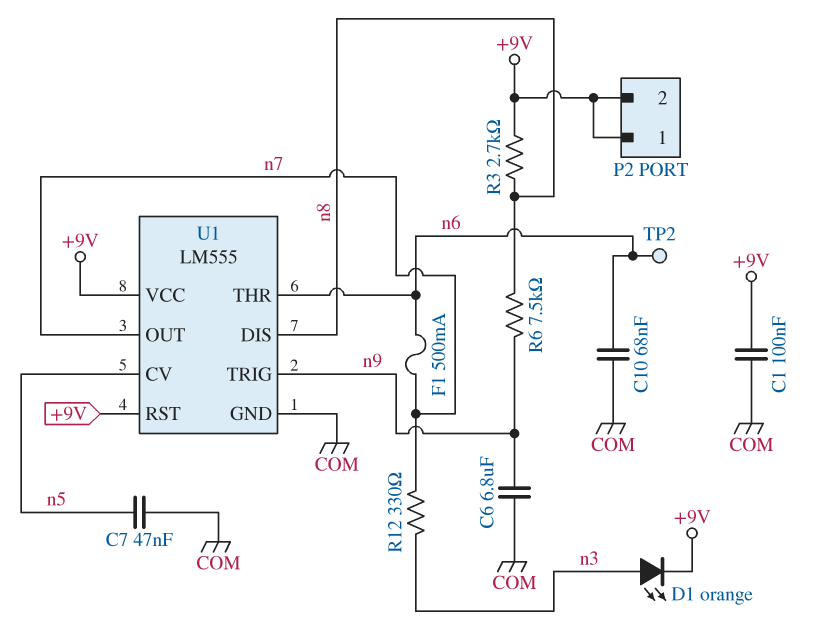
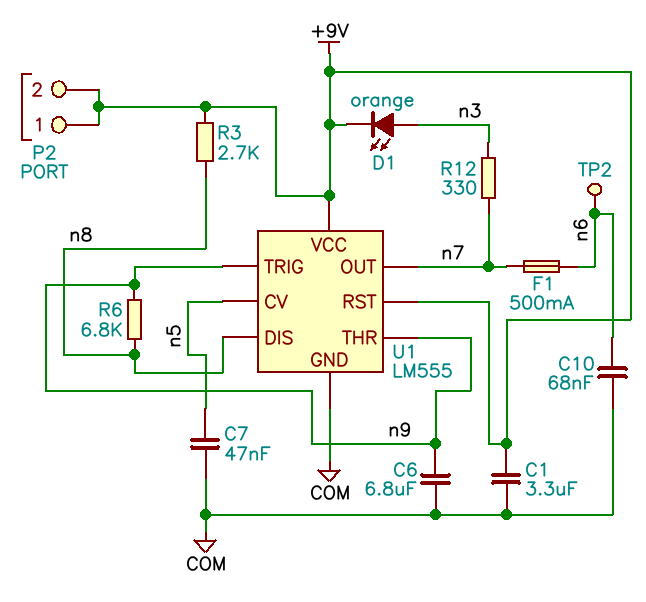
C1: 100nF (+9V, COM) -> 3.3uF (+9V, COM)
R6: 7.5k (n8, n9) -> 6.8k (n8, n9)
U1 pin THR: n6 -> n9

